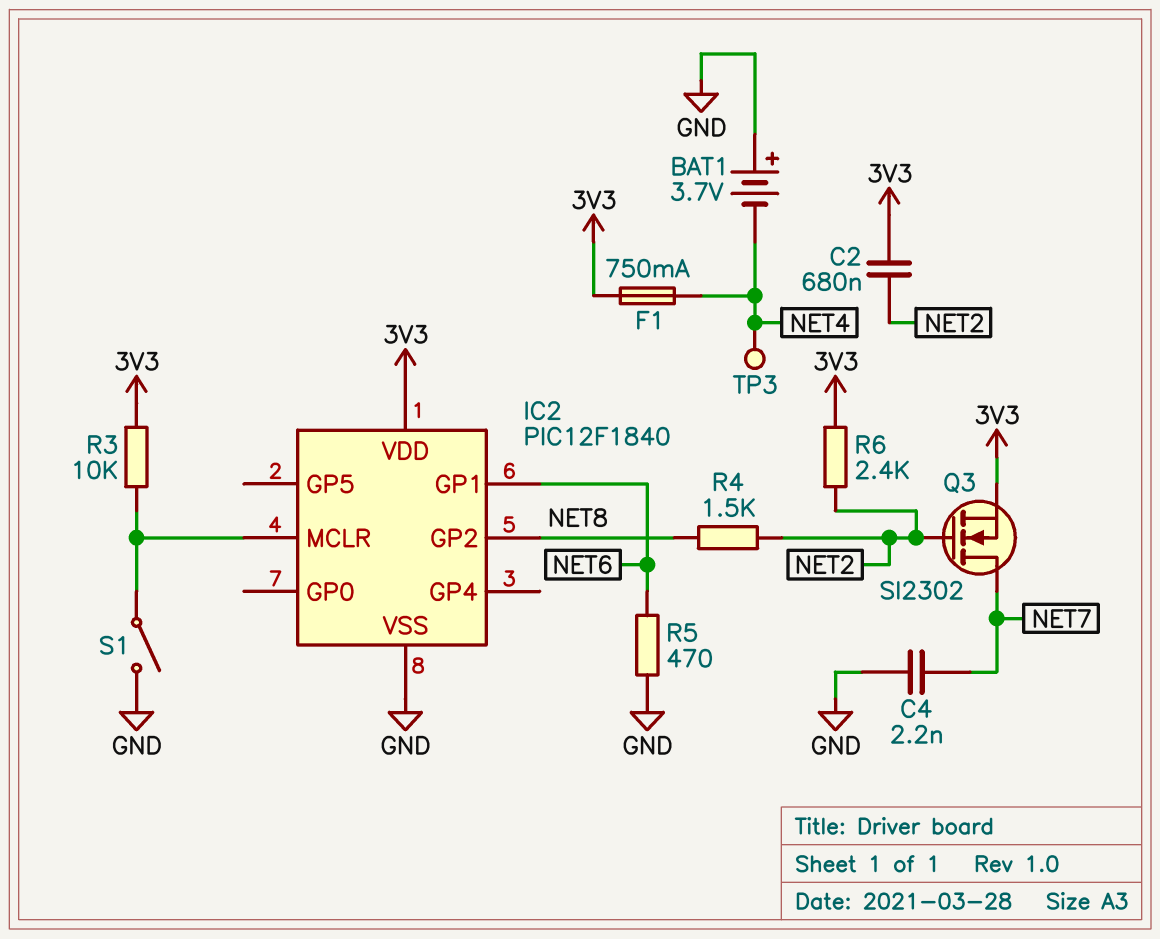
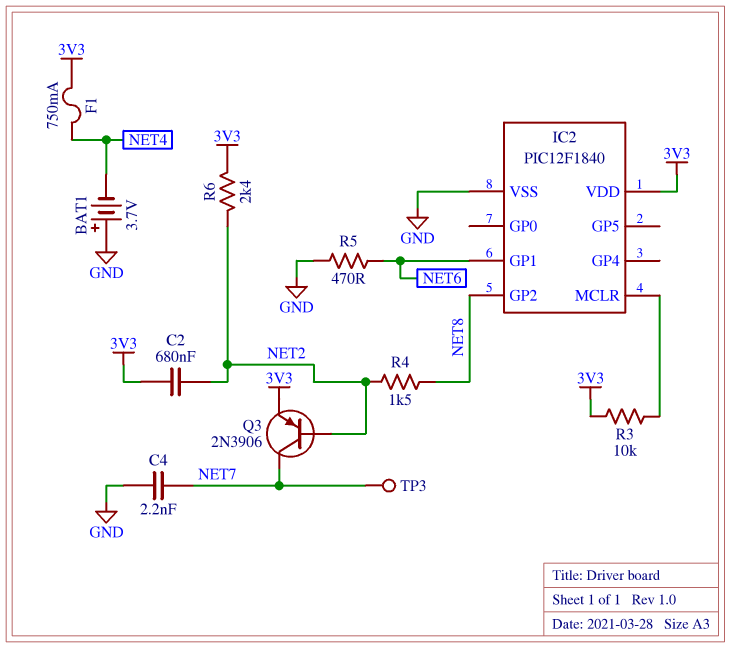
Q3: NMOS SI2302 (G NET2, D NET7, S 3V3) -> PNP 2N3906 (B NET2, C NET7, E 3V3)
S1: switch (GND, IC2/MCLR) -> none
TP3: test point (NET4) -> test point (NET7)

